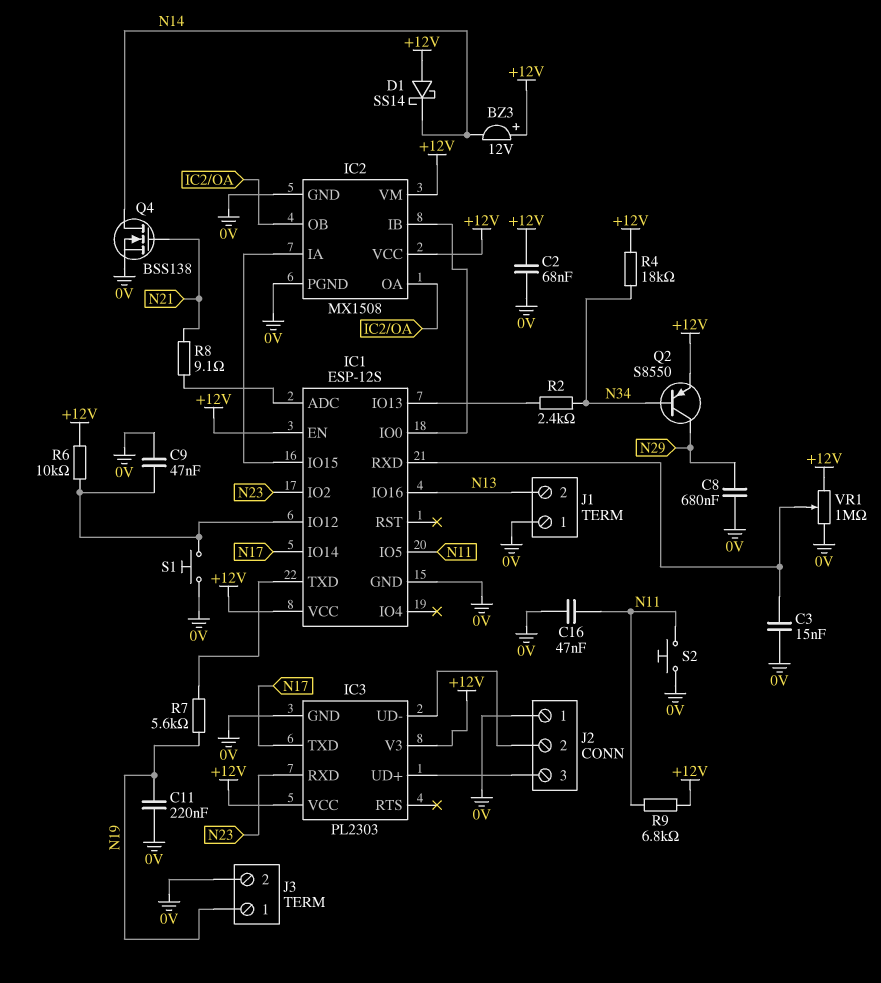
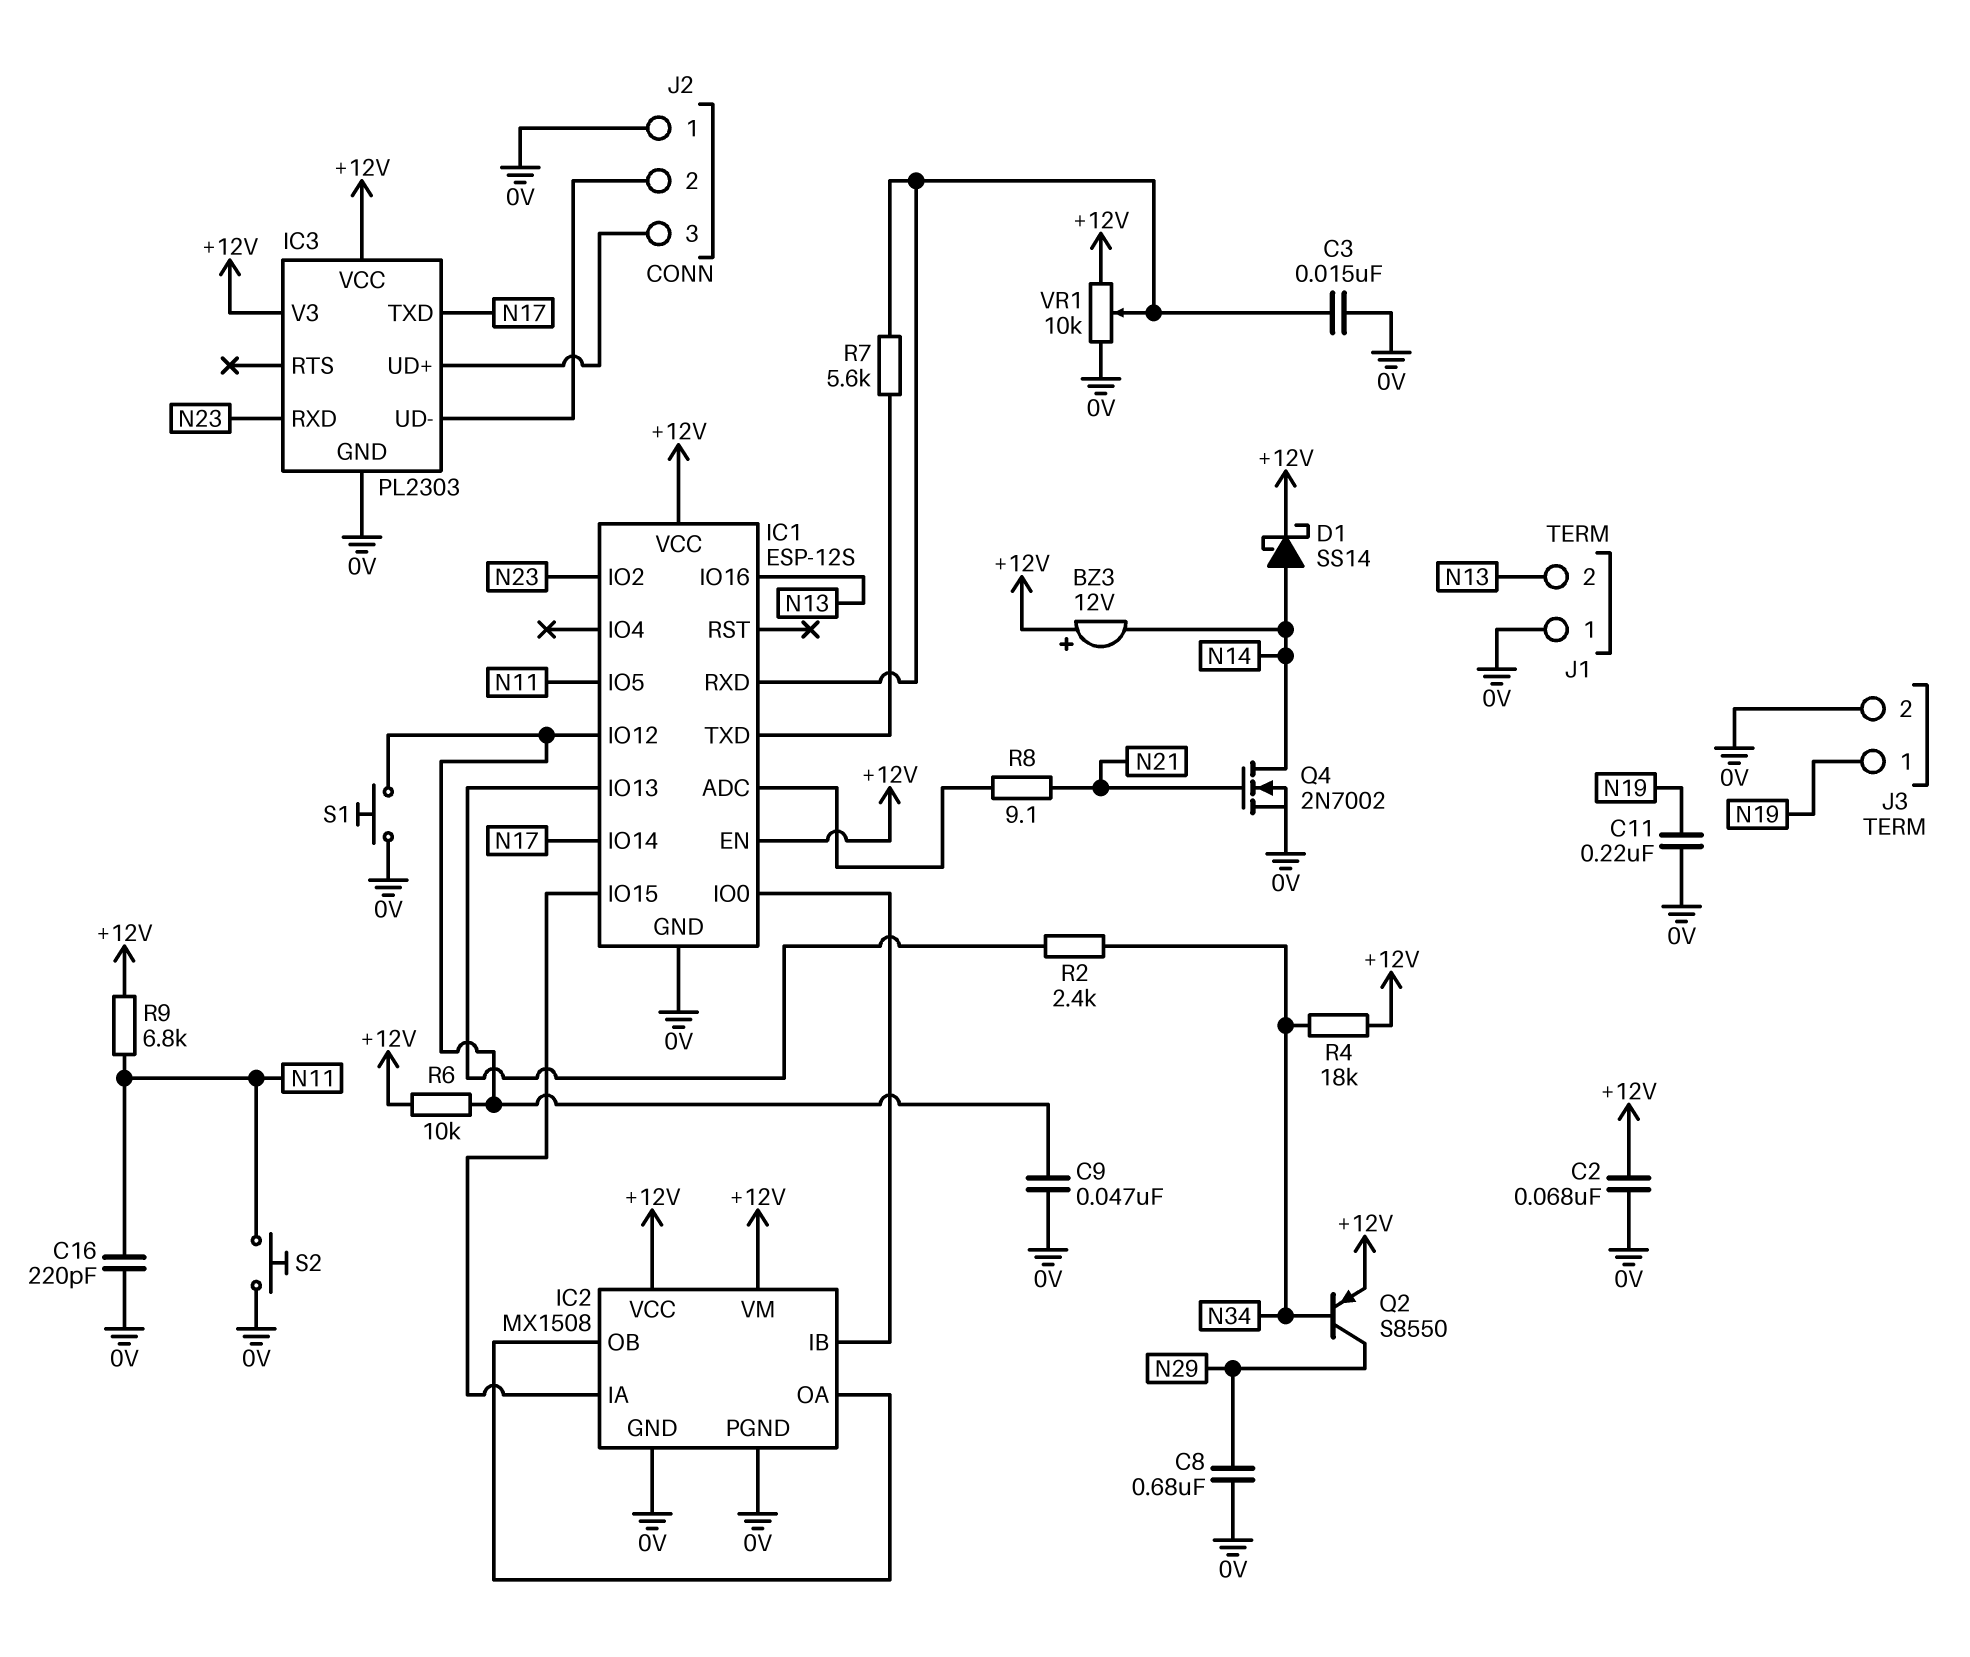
C16: 47nF (0V, N11) -> 220pF (0V, N11)
D1: schottky SS14 (A +12V, K N14) -> schottky SS14 (A N14, K +12V)
Q4: NMOS BSS138 (G N21, D N14, S 0V) -> NMOS 2N7002 (G N21, D N14, S 0V)
R7: 5.6k (IC1/TXD, N19) -> 5.6k (IC1/RXD, IC1/TXD)
VR1: 1M (+12V, 0V, wiper IC1/RXD) -> 10k (+12V, 0V, wiper IC1/RXD)

